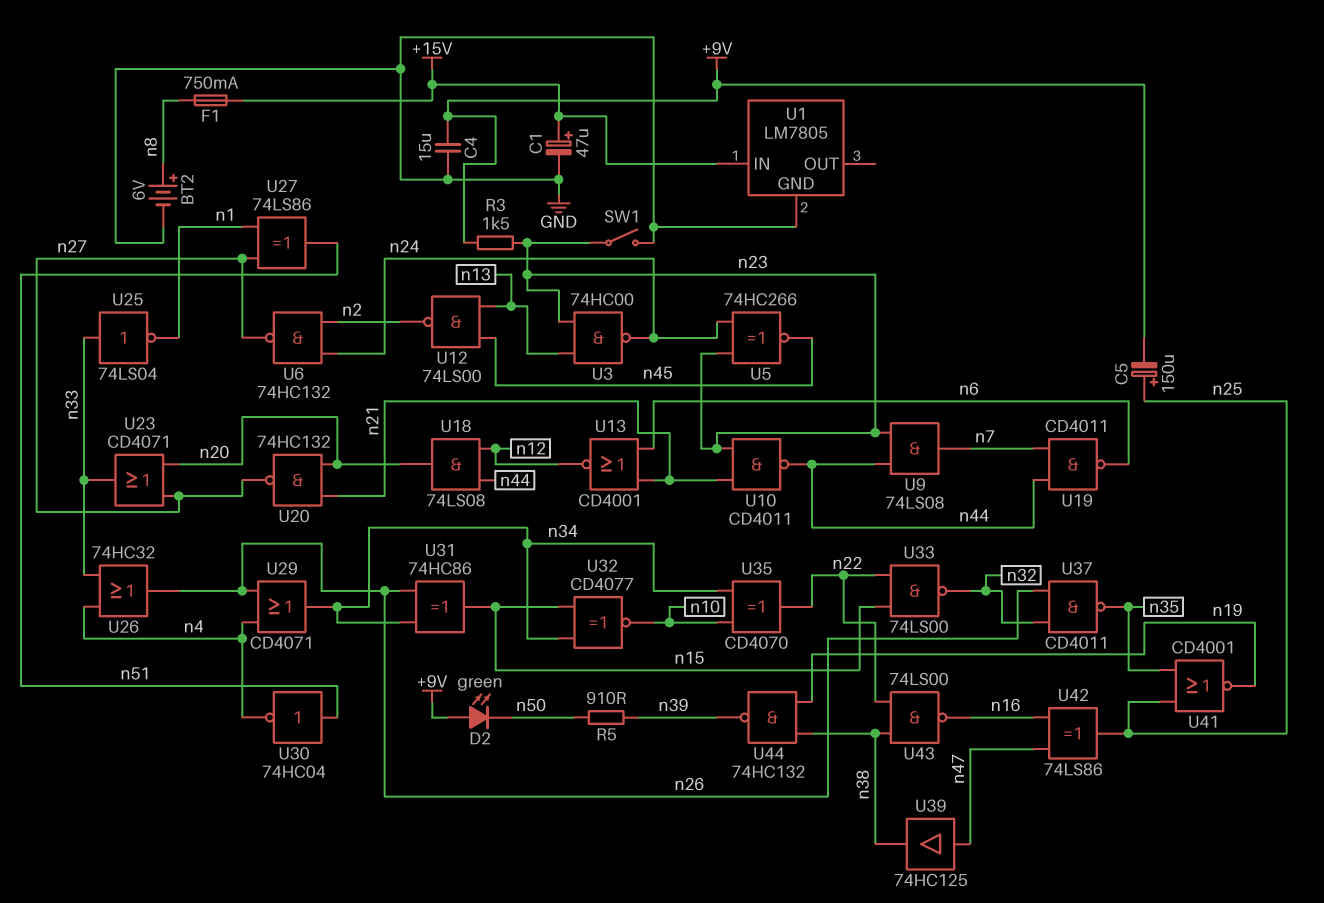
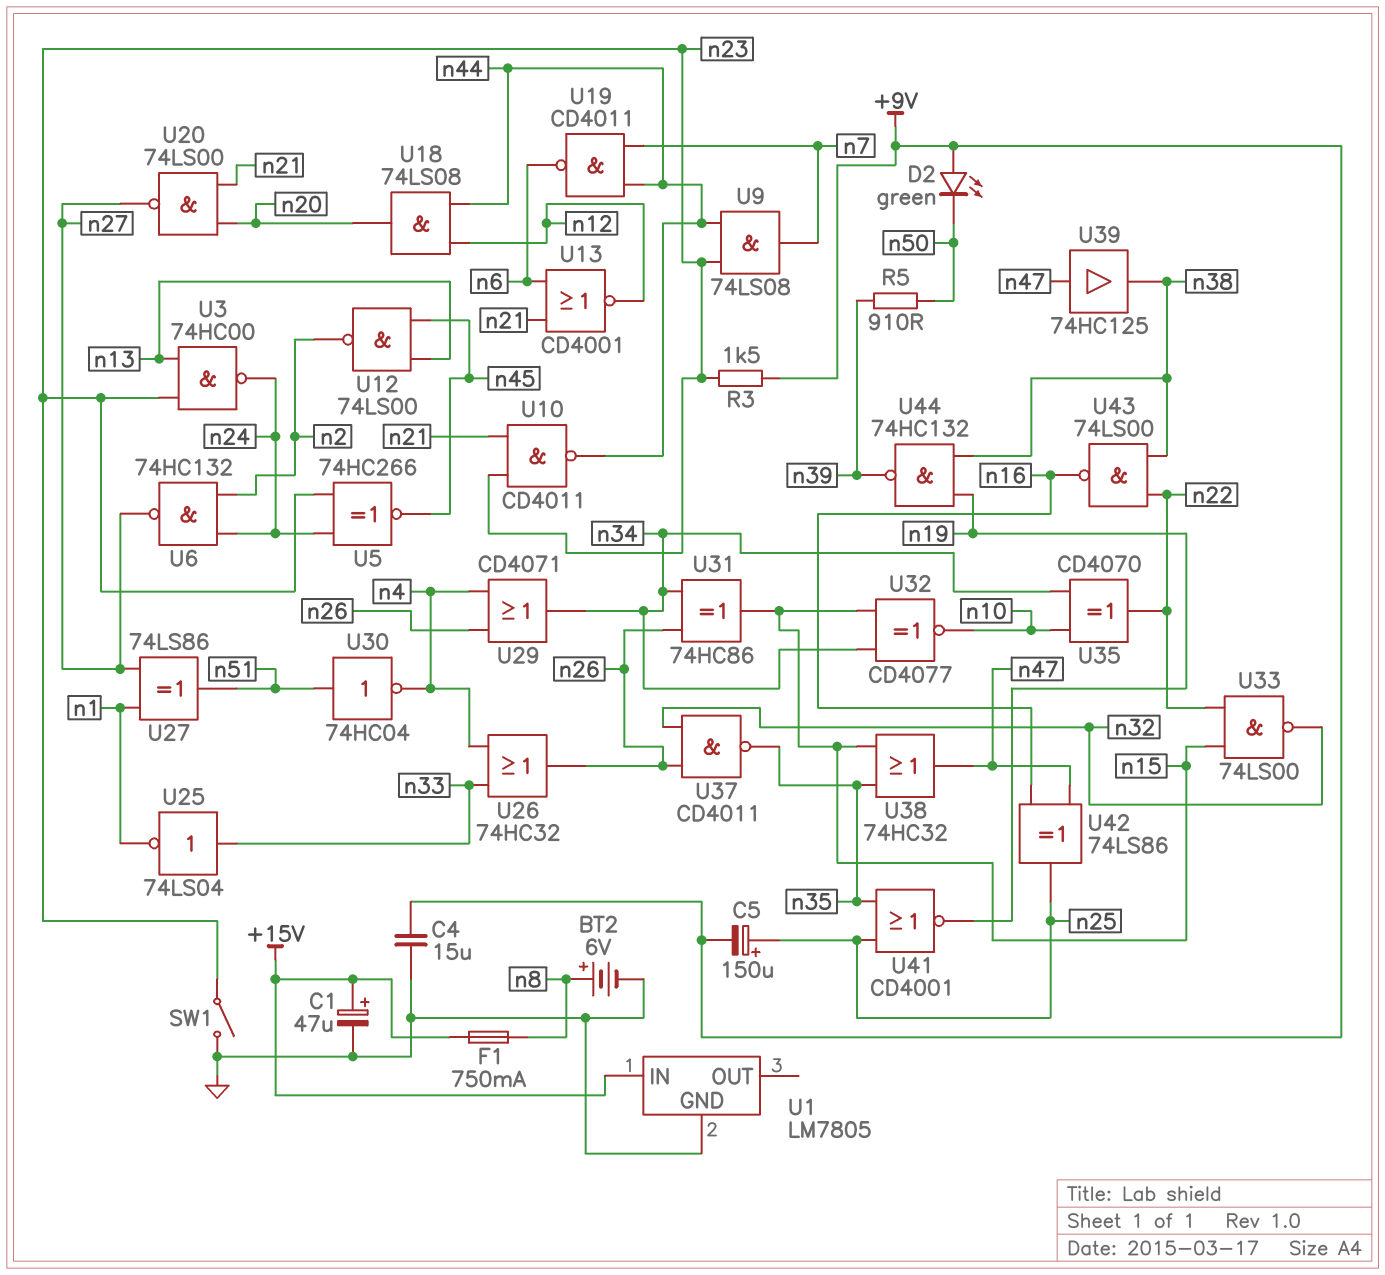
U20: NAND 74HC132 (in n20, in n21, out n27) -> NAND 74LS00 (in n20, in n21, out n27)
U23: OR CD4071 (in n20, in n27, out n33) -> none
U38: none -> OR 74HC32 (in n15, in n35, out n47)

